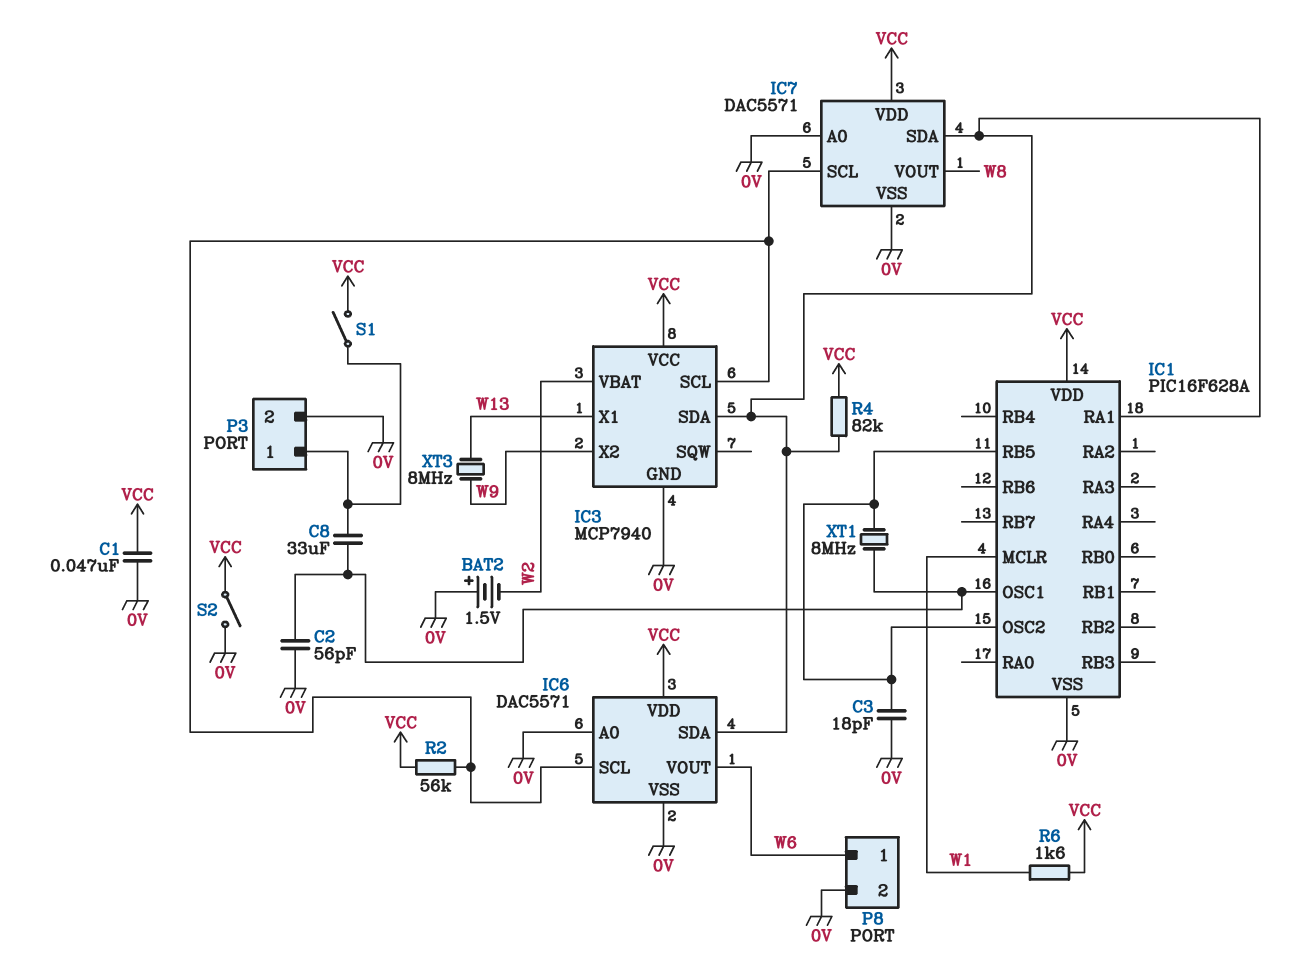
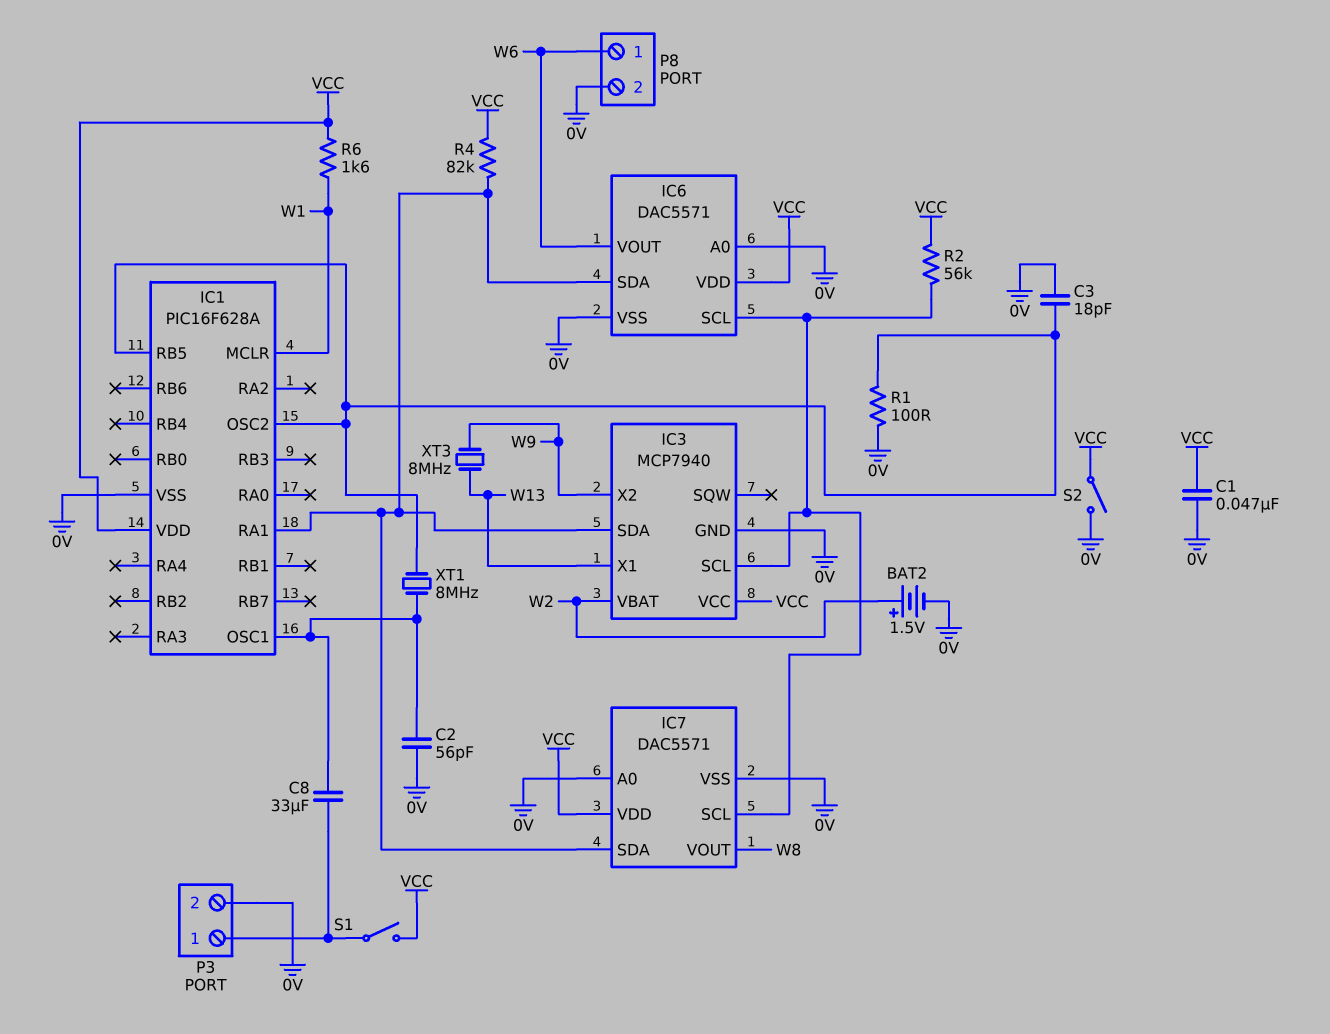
BAT2: 1.5V (plus 0V, minus W2) -> 1.5V (plus W2, minus 0V)
R1: none -> 100 (0V, IC1/OSC2)

